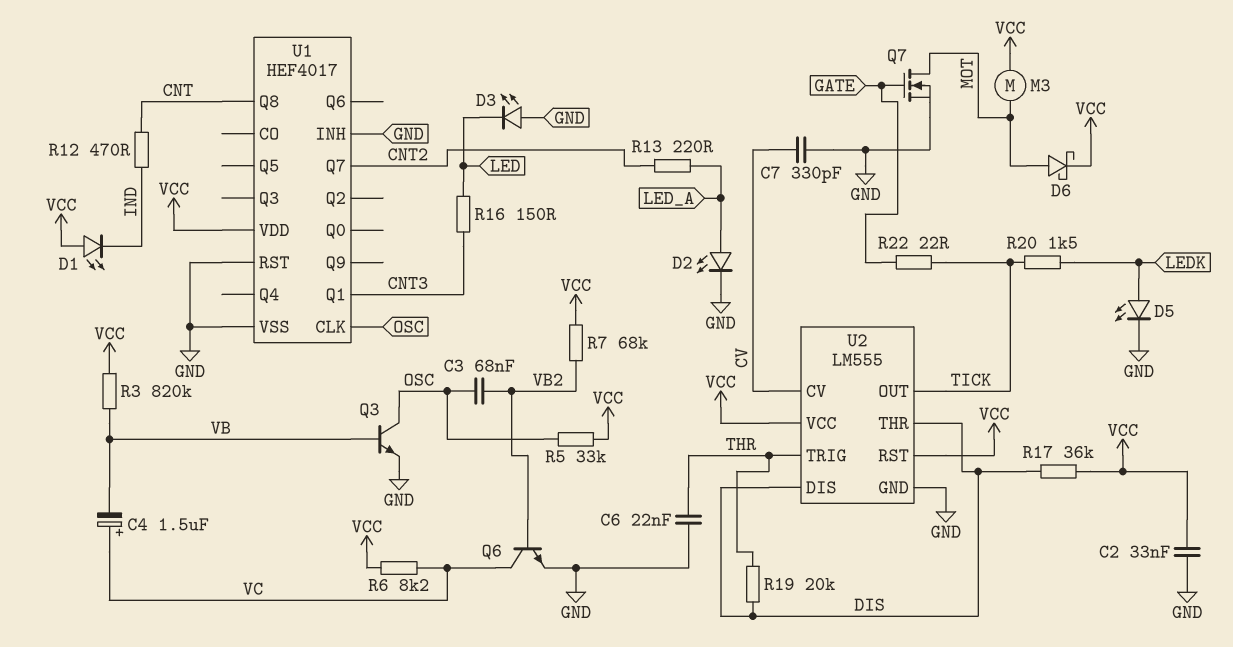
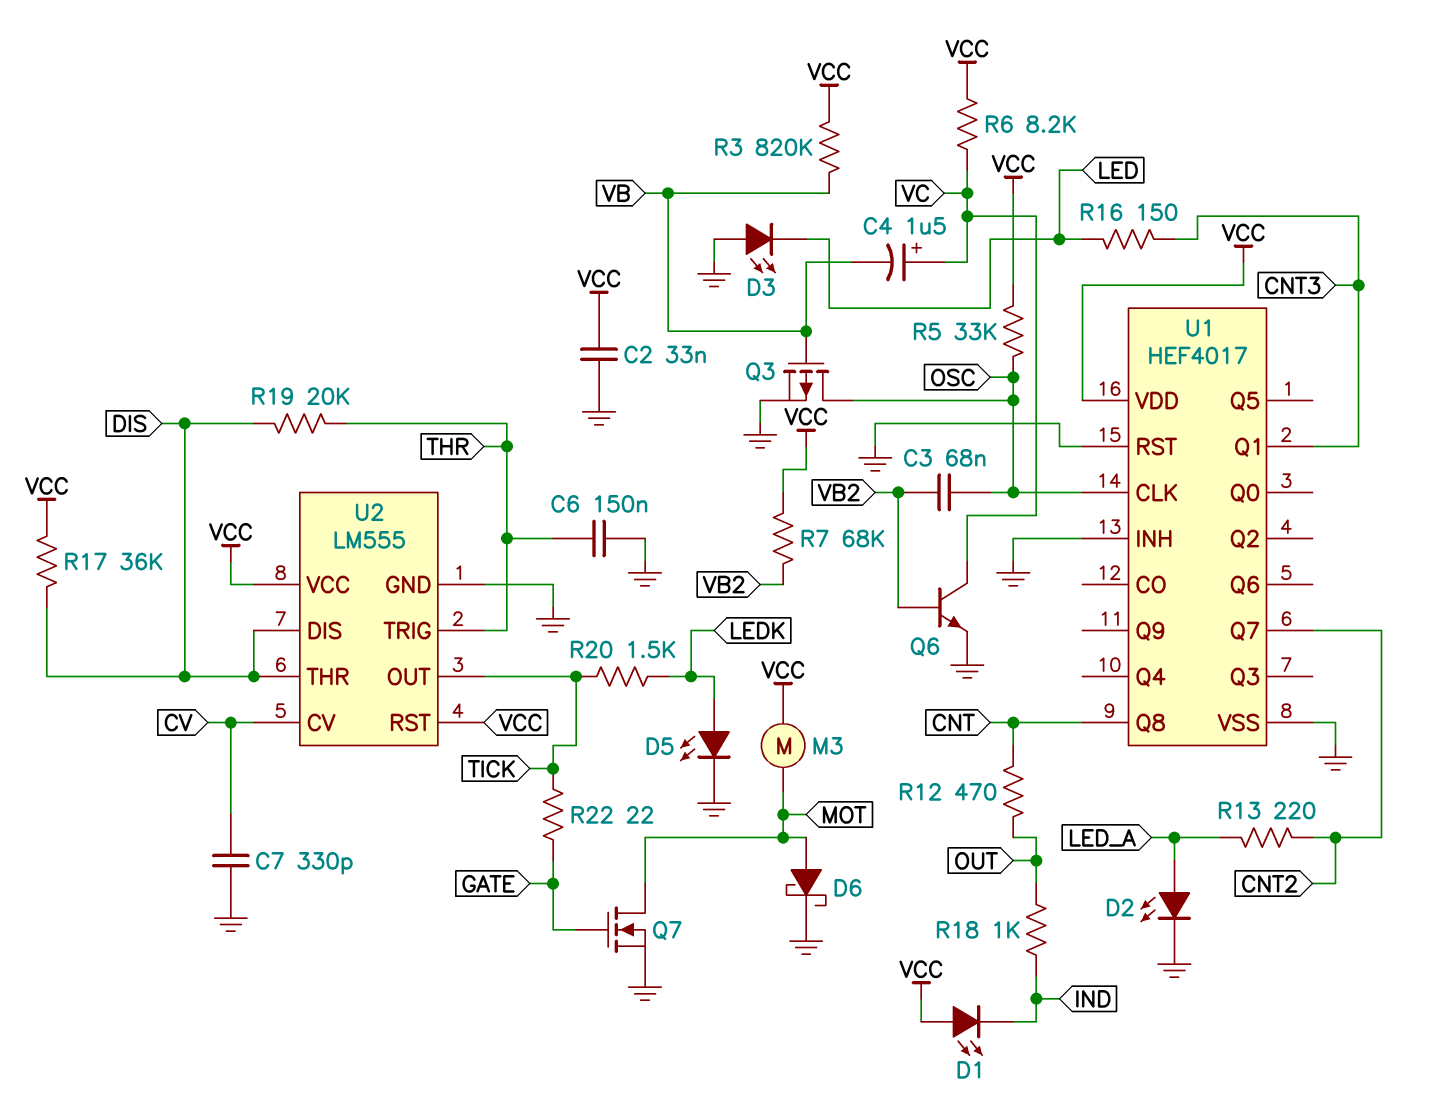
C6: 22nF (GND, THR) -> 150nF (GND, THR)
D6: schottky (A MOT, K VCC) -> schottky (A MOT, K GND)
Q3: NPN (B VB, C OSC, E GND) -> PMOS (G VB, D OSC, S GND)
R12: 470 (CNT, IND) -> 470 (CNT, OUT)
R18: none -> 1k (IND, OUT)

